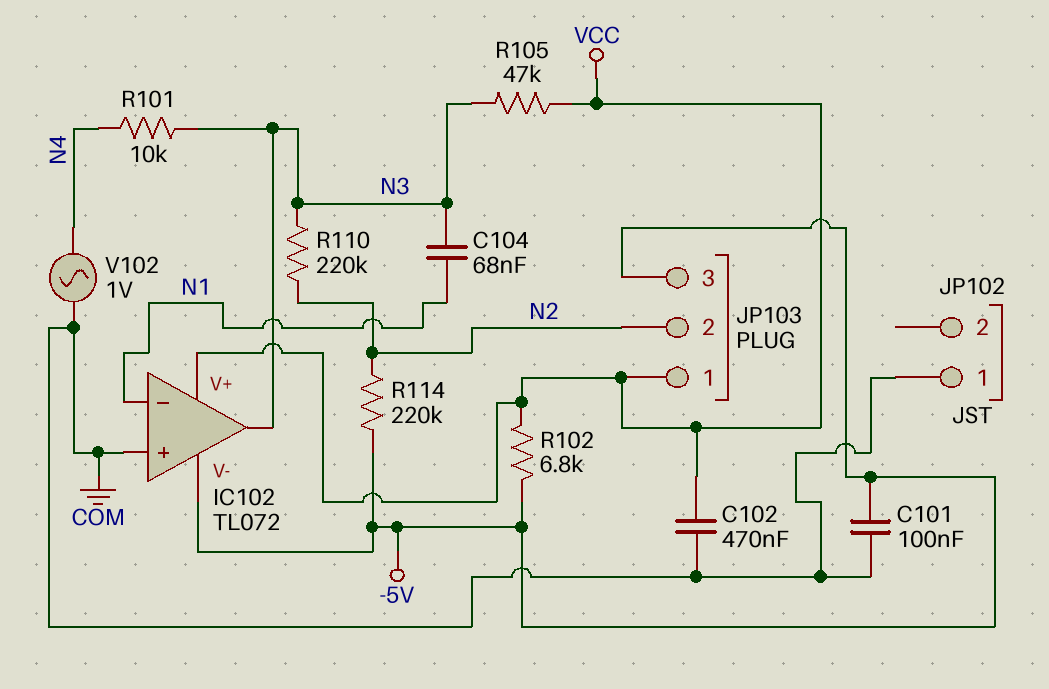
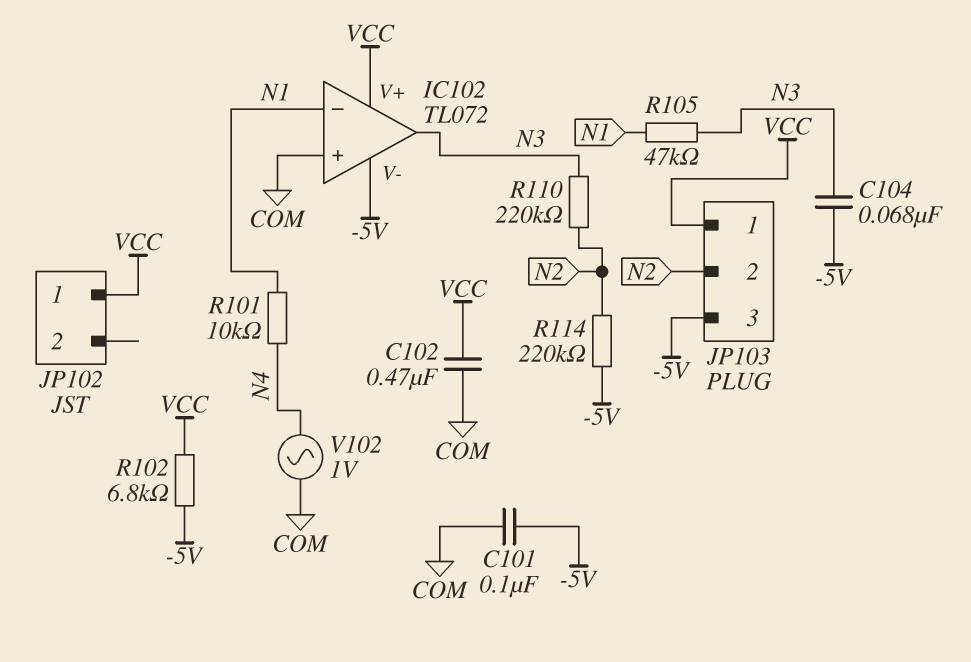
C104: 68nF (N1, N3) -> 68nF (-5V, N3)
JP102 pin 1: COM -> VCC
R101: 10k (N3, N4) -> 10k (N1, N4)
R105: 47k (N3, VCC) -> 47k (N1, N3)

